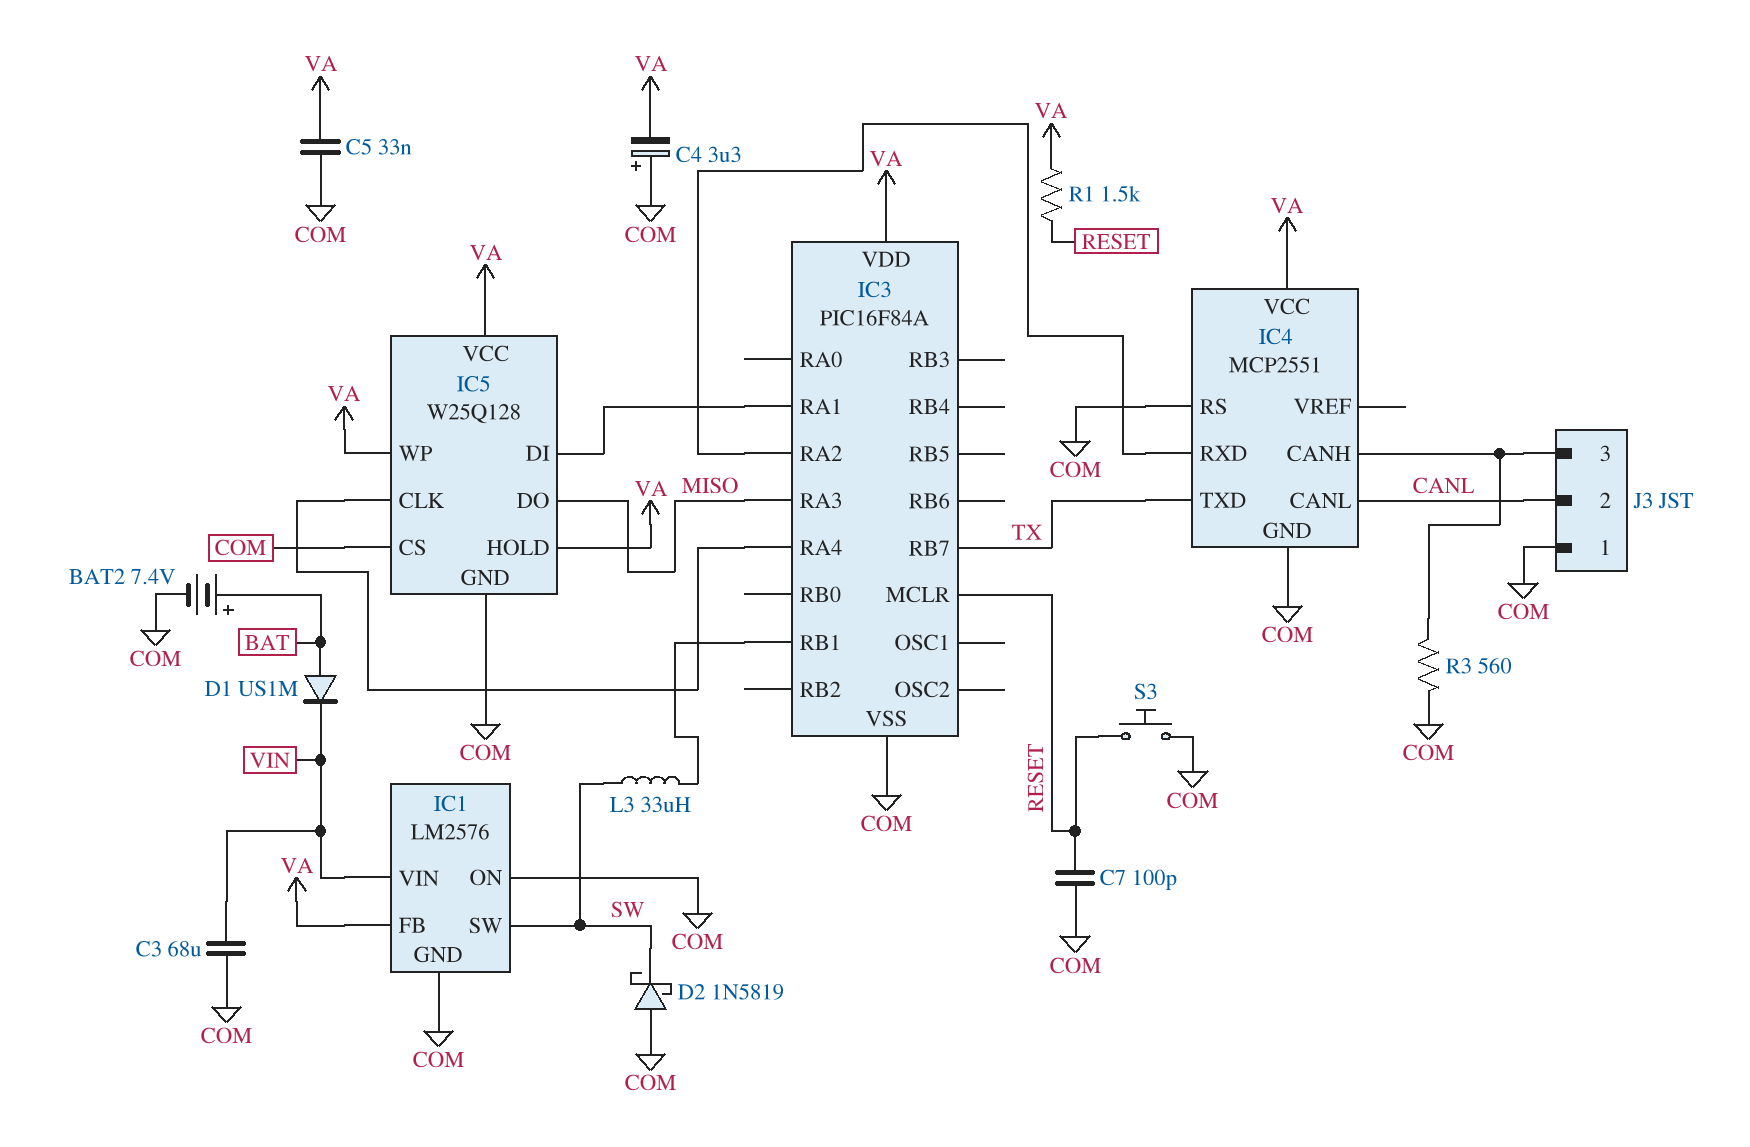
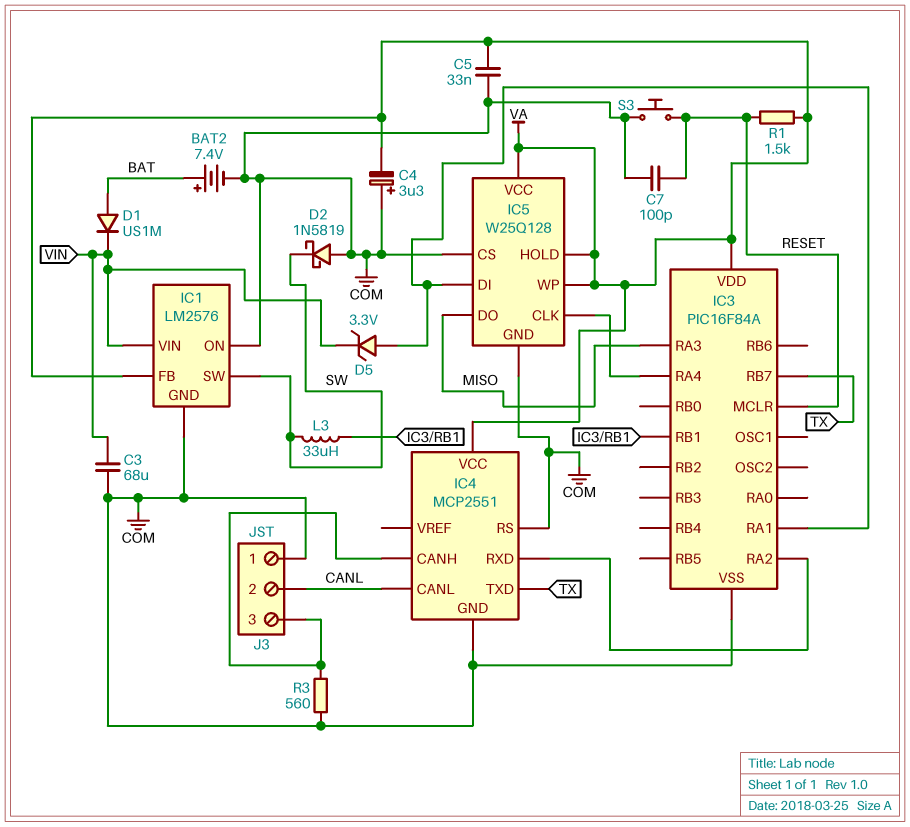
D5: none -> zener 3.3V (A IC3/RA1, K VIN)

